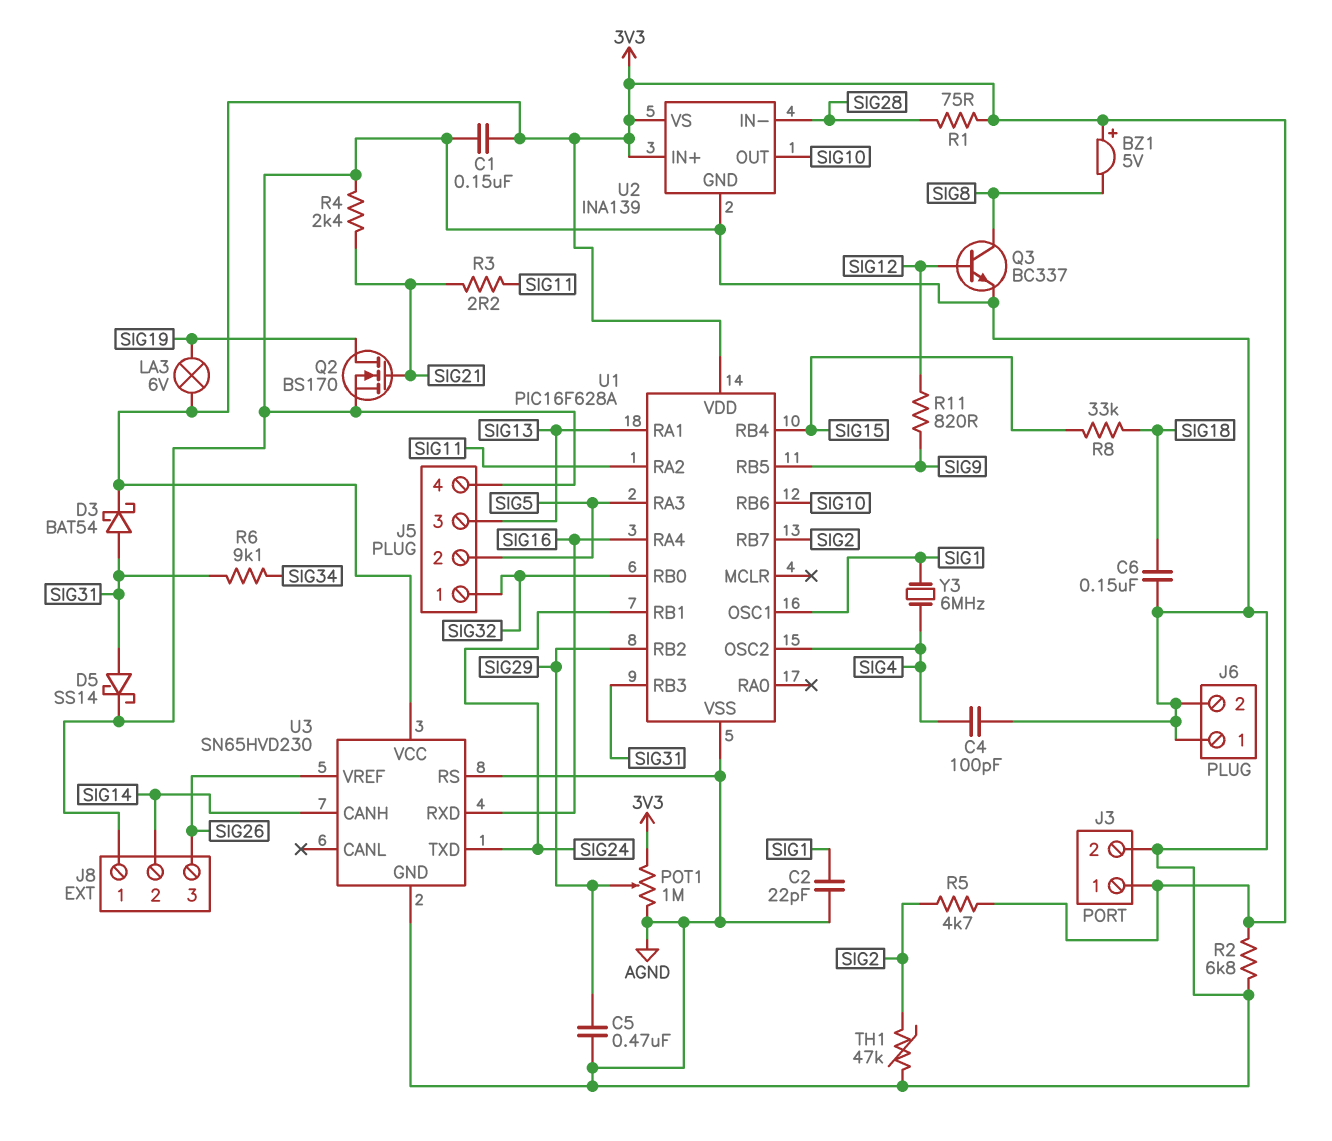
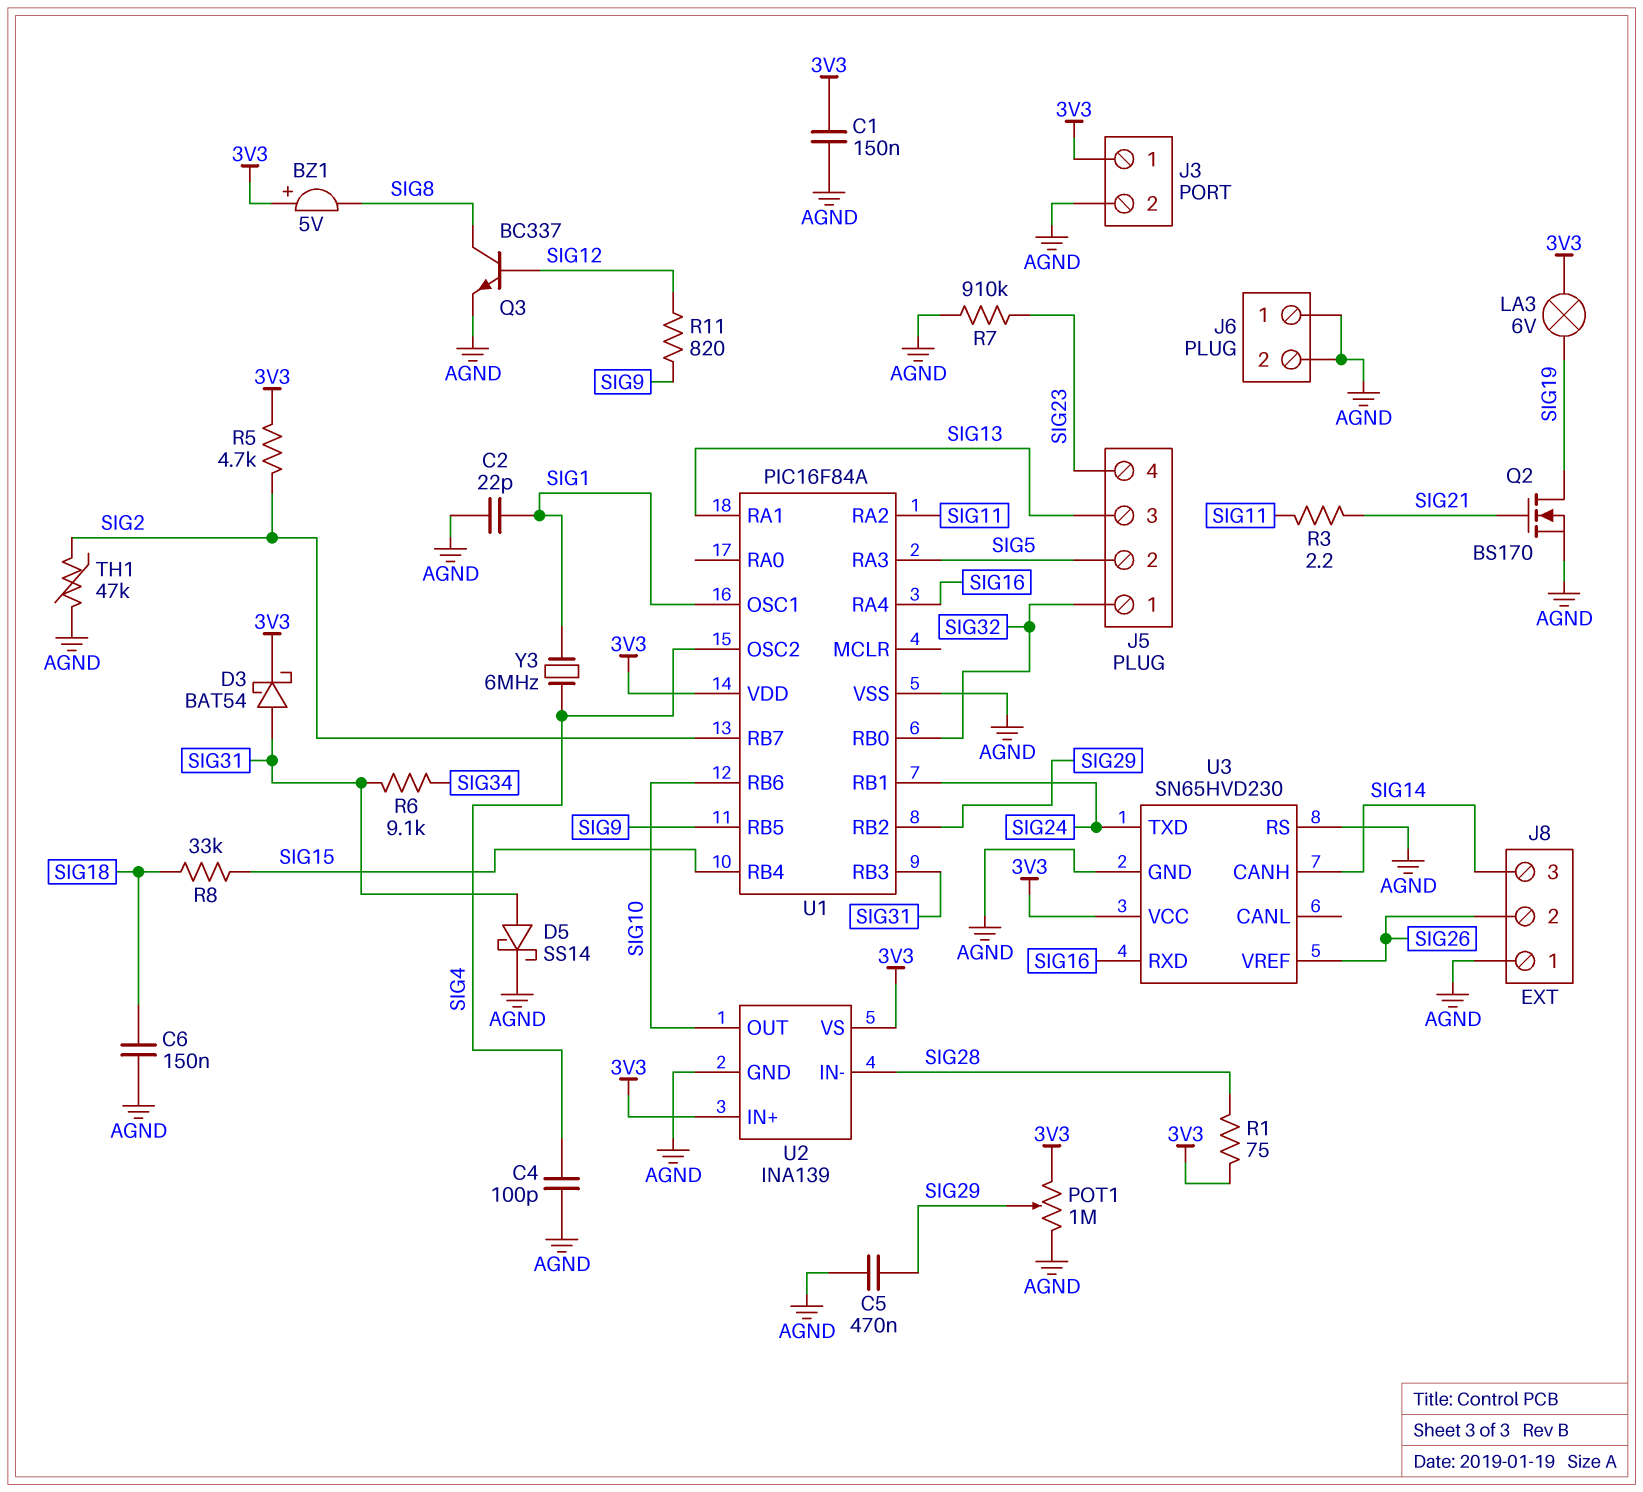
J5 pin 4: AGND -> SIG23
J8 pin 2: SIG14 -> SIG26
J8 pin 3: SIG26 -> SIG14
R2: 6.8k (3V3, AGND) -> none
R4: 2.4k (AGND, SIG21) -> none
R7: none -> 910k (AGND, SIG23)
U1: PIC16F628A -> PIC16F84A

